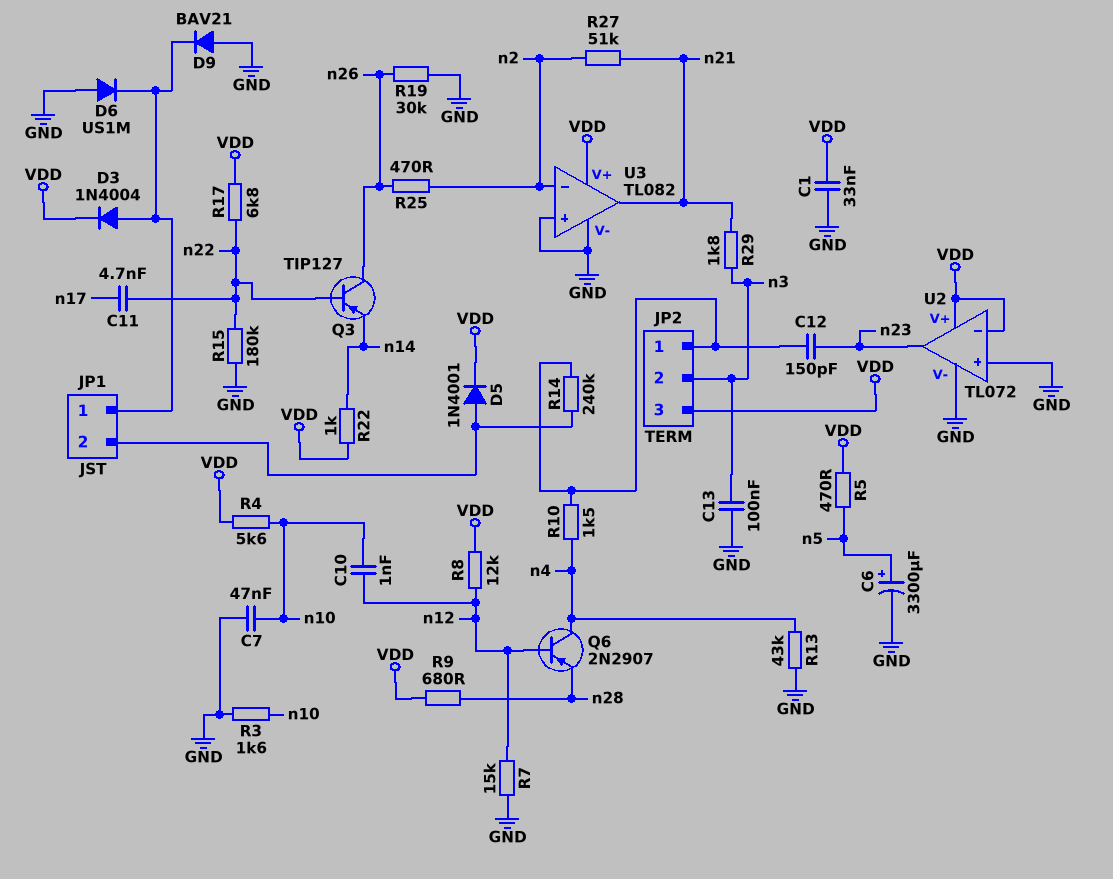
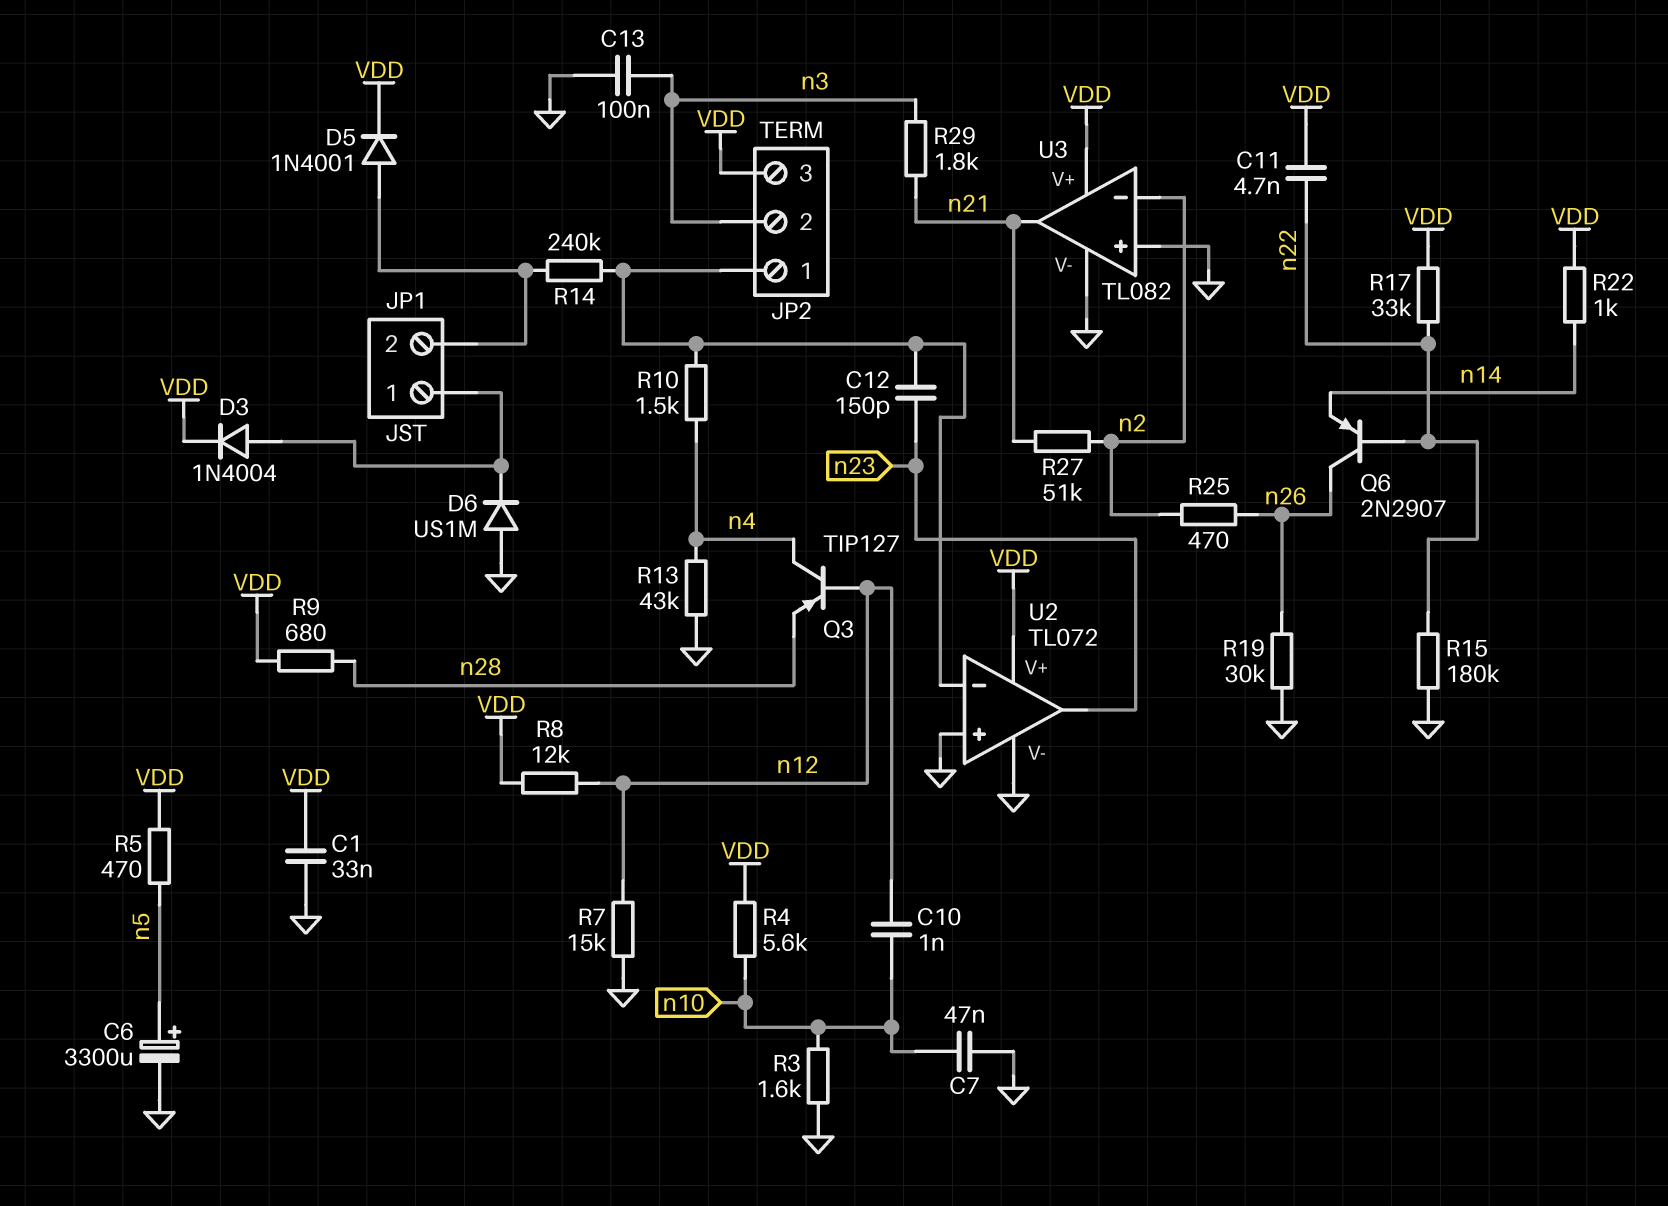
C11: 4.7nF (n17, n22) -> 4.7nF (VDD, n22)
D9: diode BAV21 (A GND, K JP1/1) -> none
Q3: PNP TIP127 (B n22, C n26, E n14) -> PNP TIP127 (B n12, C n4, E n28)
Q6: PNP 2N2907 (B n12, C n4, E n28) -> PNP 2N2907 (B n22, C n26, E n14)
R17: 6.8k (VDD, n22) -> 33k (VDD, n22)
U2 pin in-: VDD -> JP2/1

